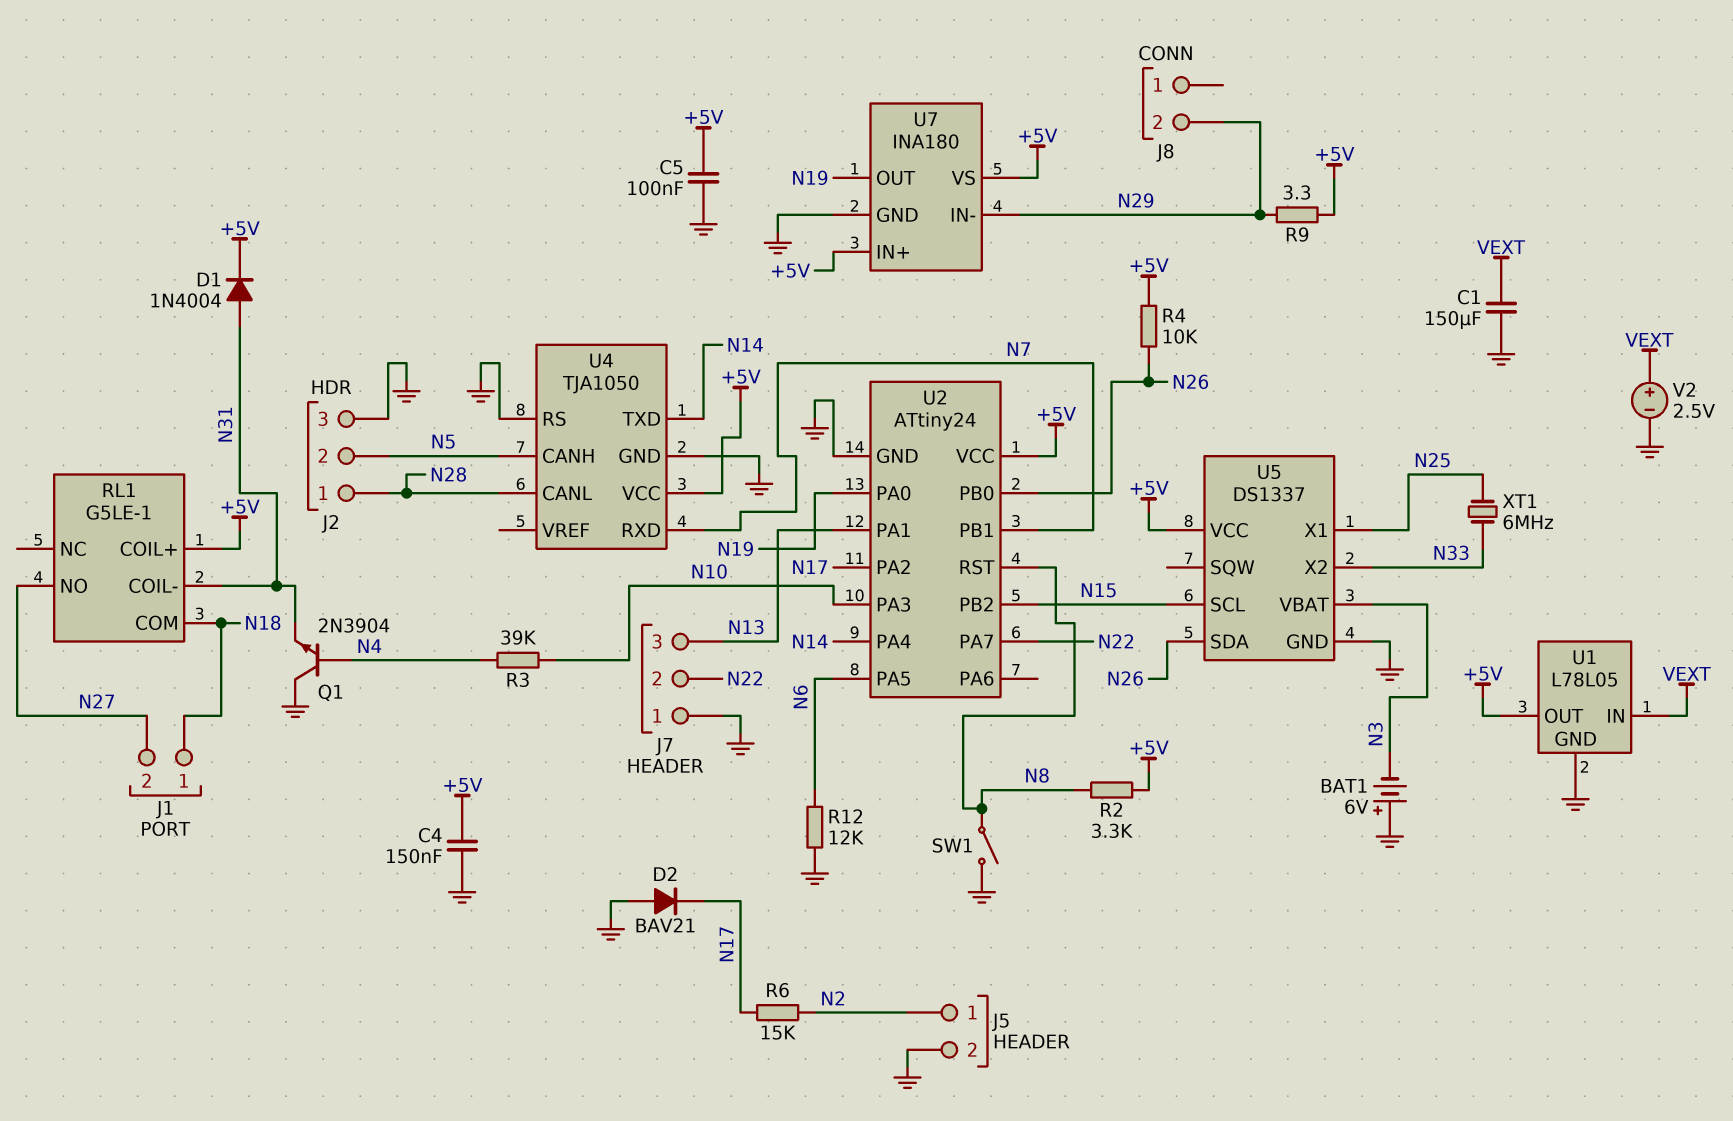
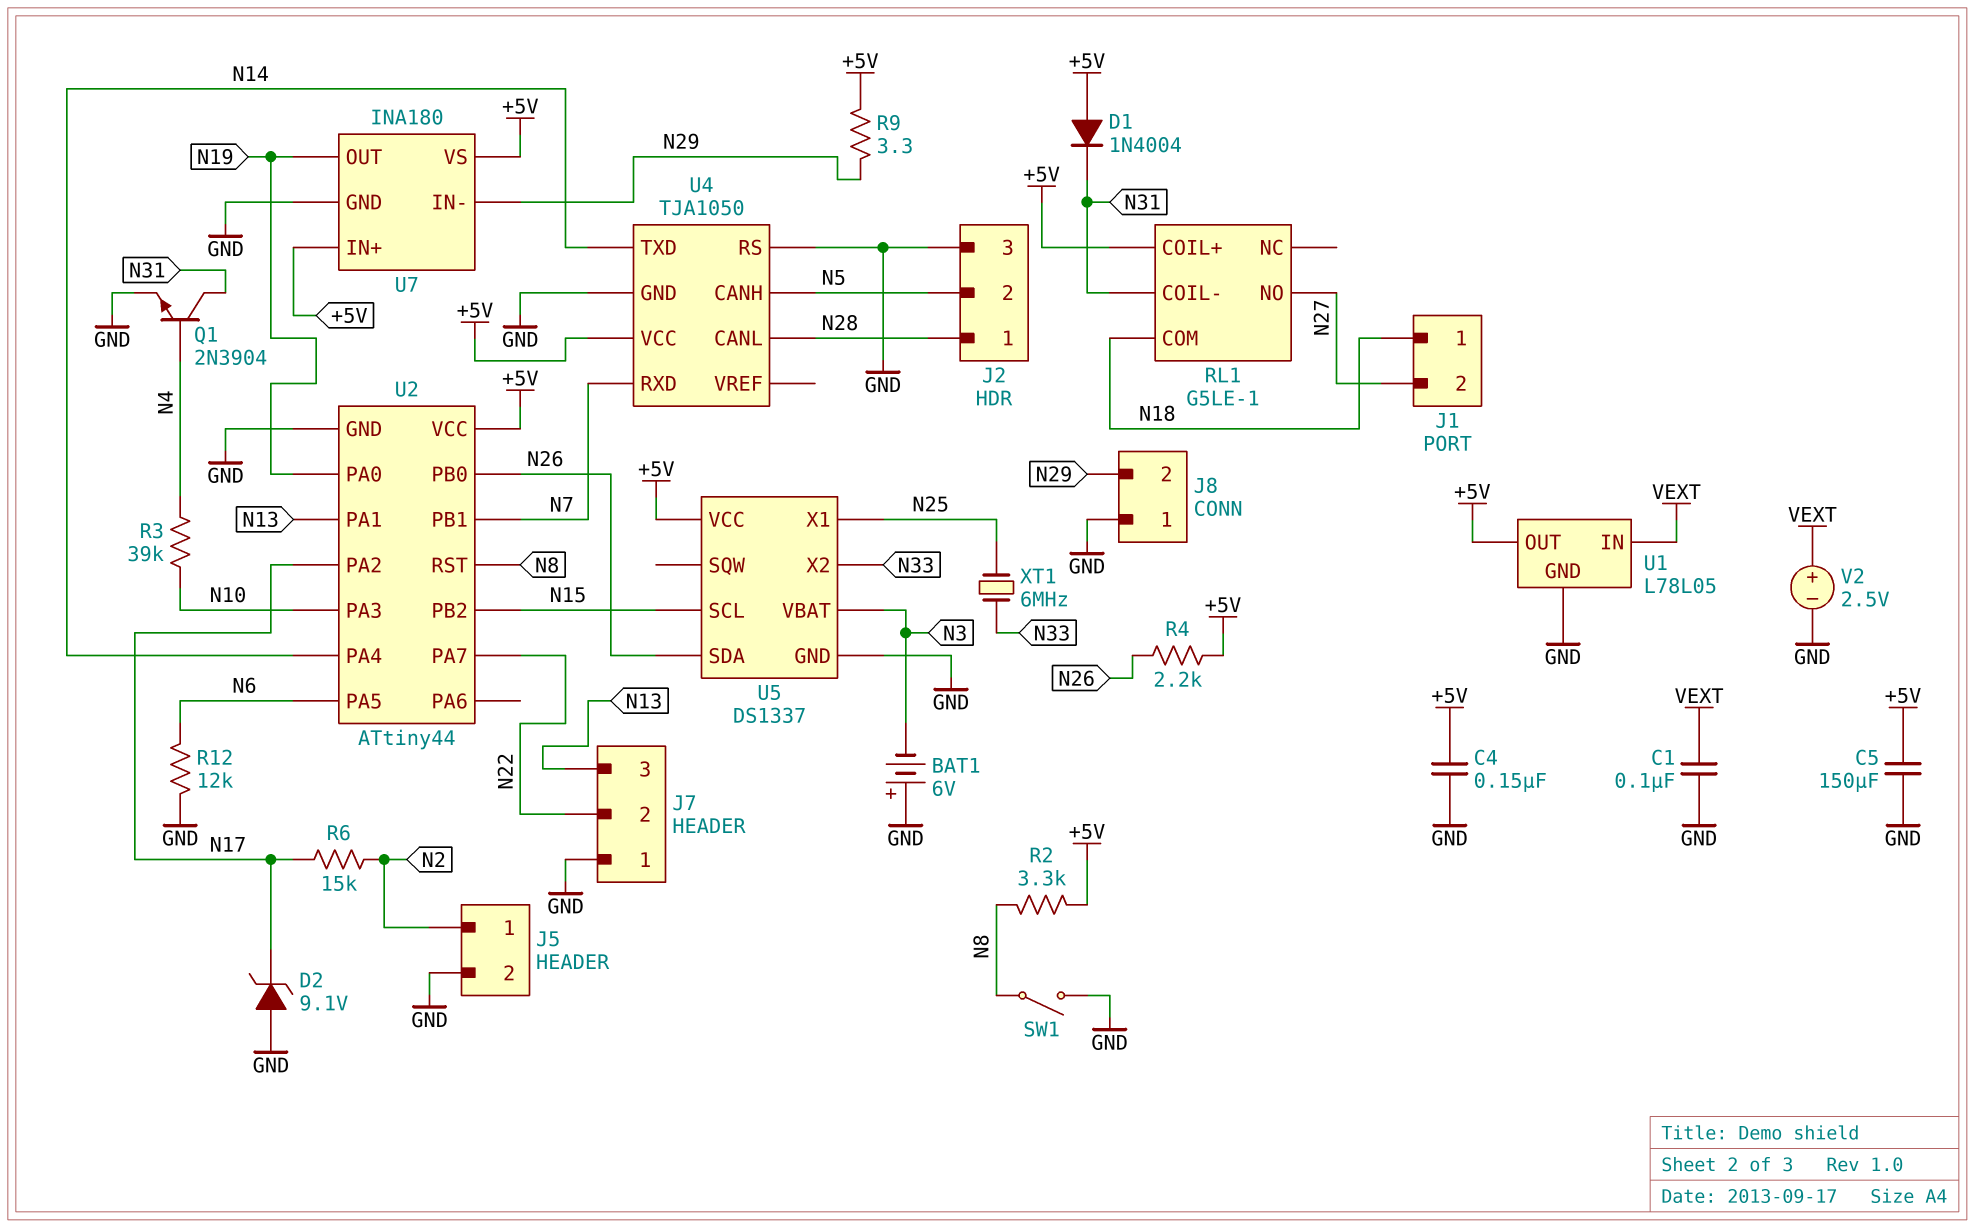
C1: 150uF (GND, VEXT) -> 100nF (GND, VEXT)
C5: 100nF (+5V, GND) -> 150uF (+5V, GND)
D1: diode 1N4004 (A N31, K +5V) -> diode 1N4004 (A +5V, K N31)
D2: diode BAV21 (A GND, K N17) -> zener 9.1V (A GND, K N17)
J8 pin 1: none -> GND
Q1: NPN 2N3904 (B N4, C GND, E N31) -> NPN 2N3904 (B N4, C N31, E GND)
R4: 10k (+5V, N26) -> 2.2k (+5V, N26)
U2: ATtiny24 -> ATtiny44

